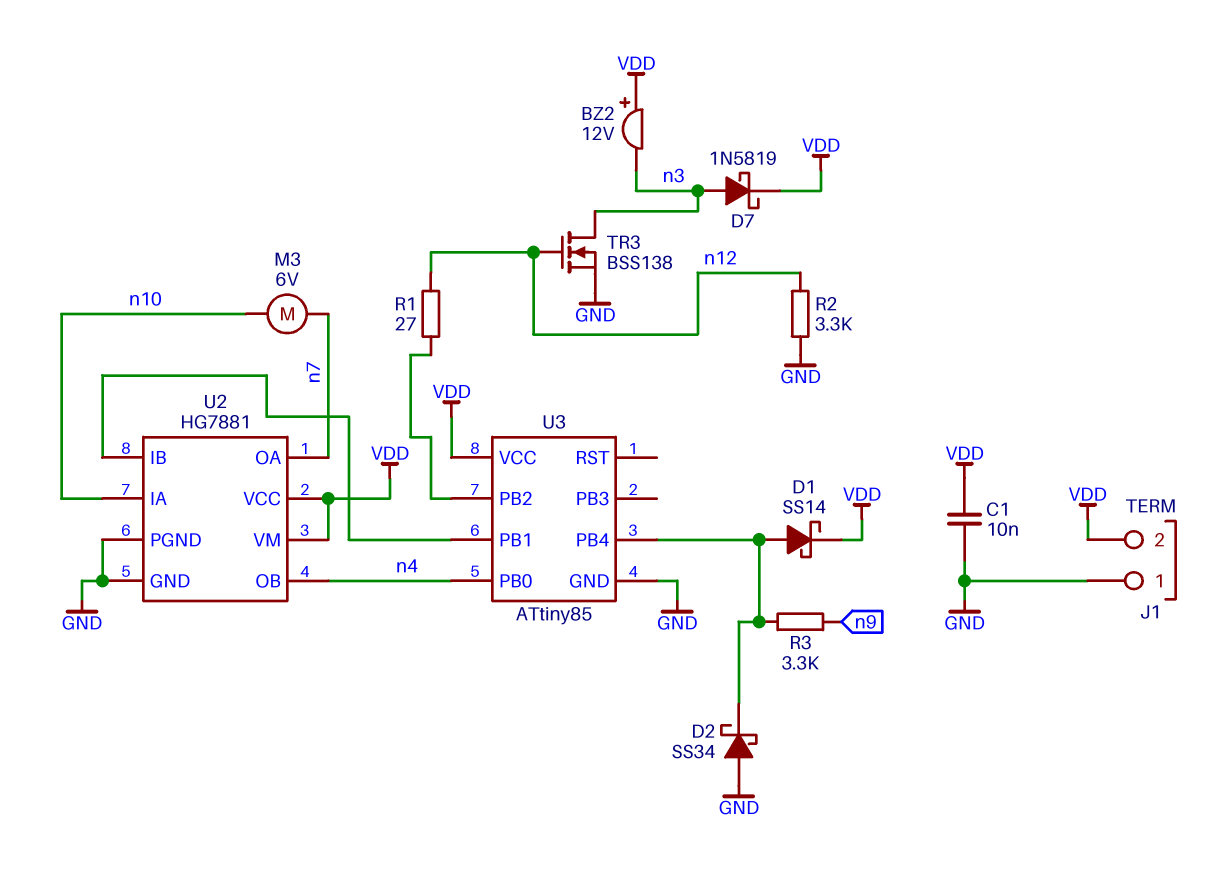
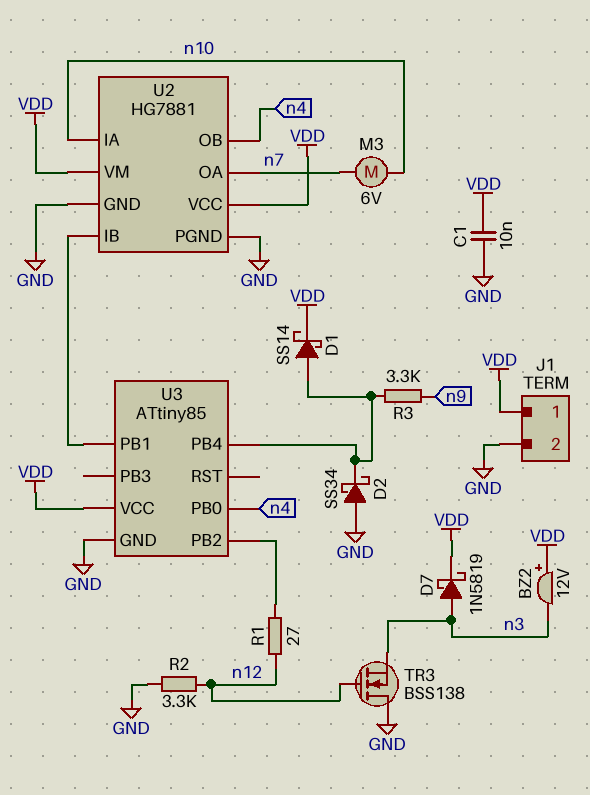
J1 pin 1: GND -> VDD
J1 pin 2: VDD -> GND
TR3: NMOS BSS138 (G n12, D n3, S GND) -> NMOS BSS138 (G n12, D GND, S n3)

